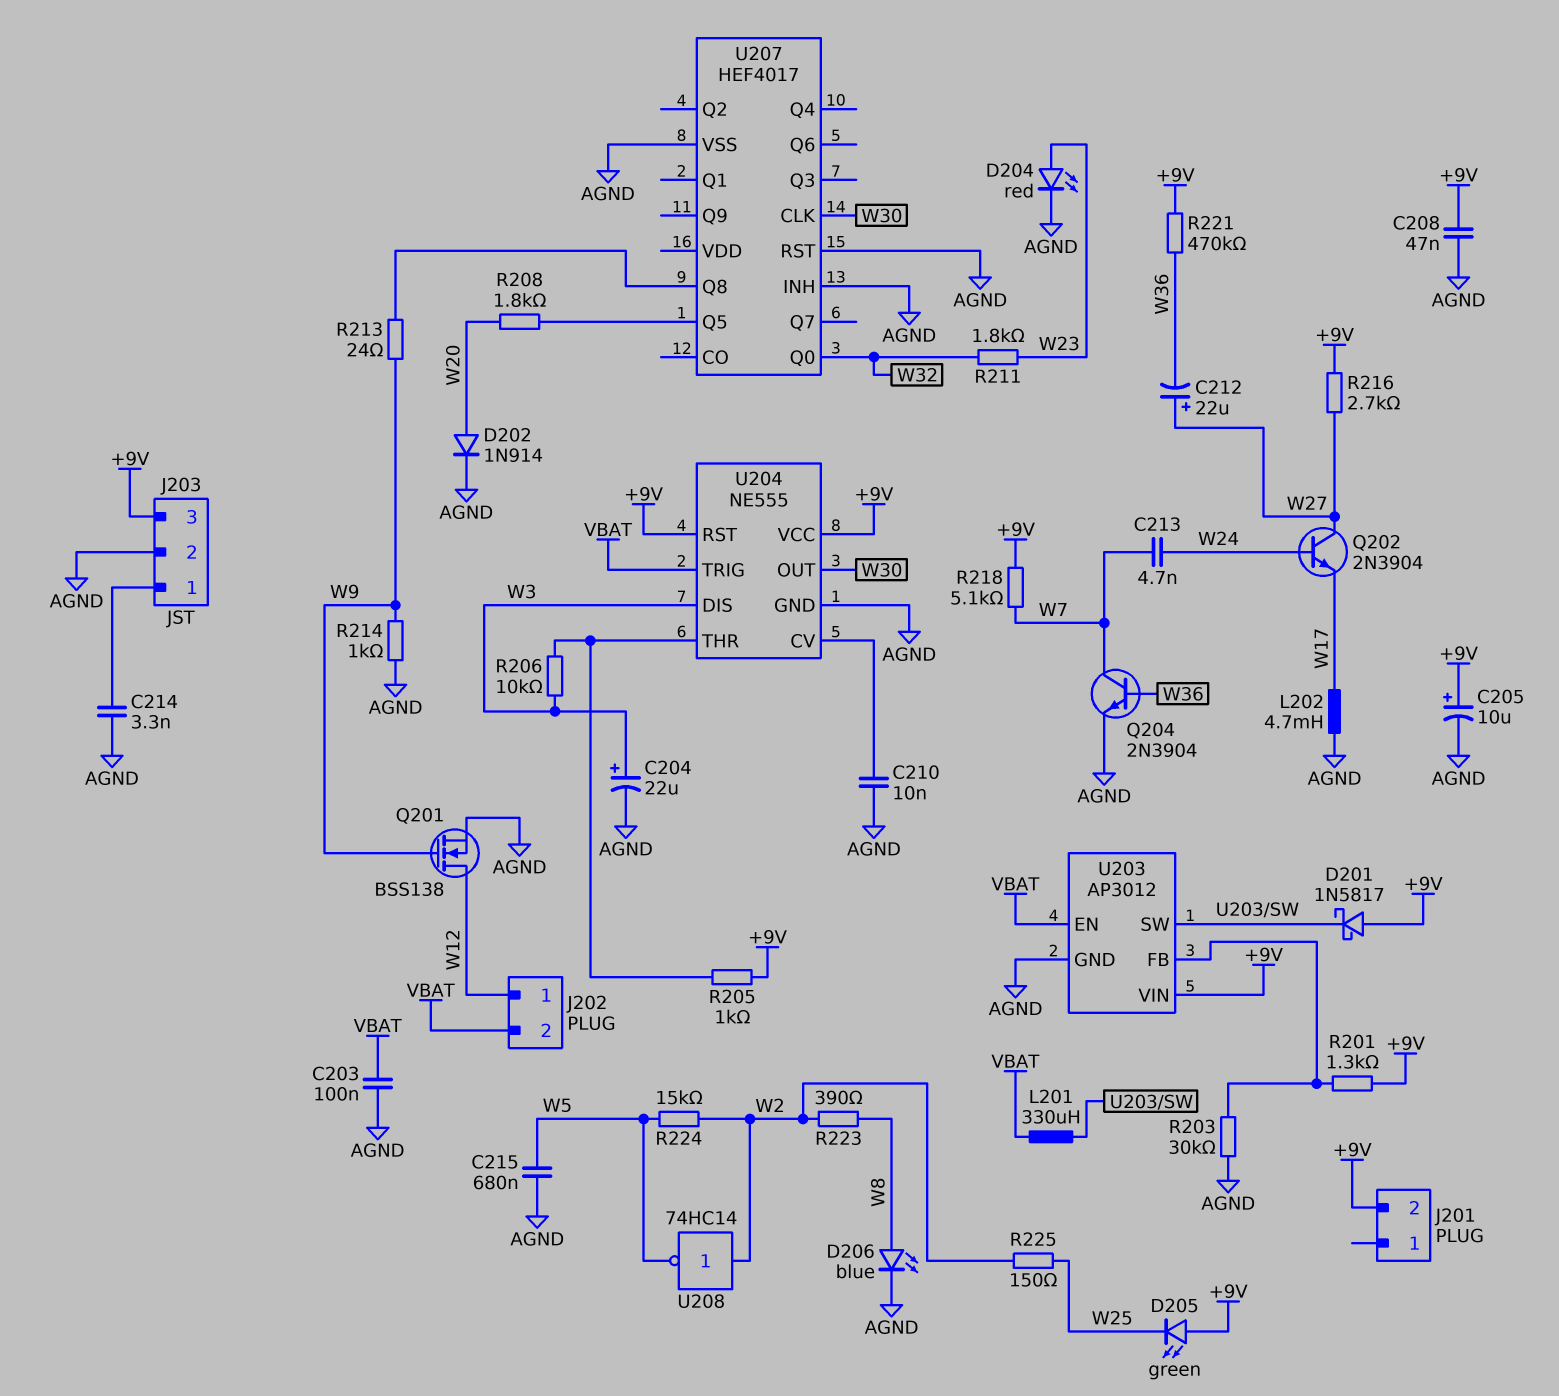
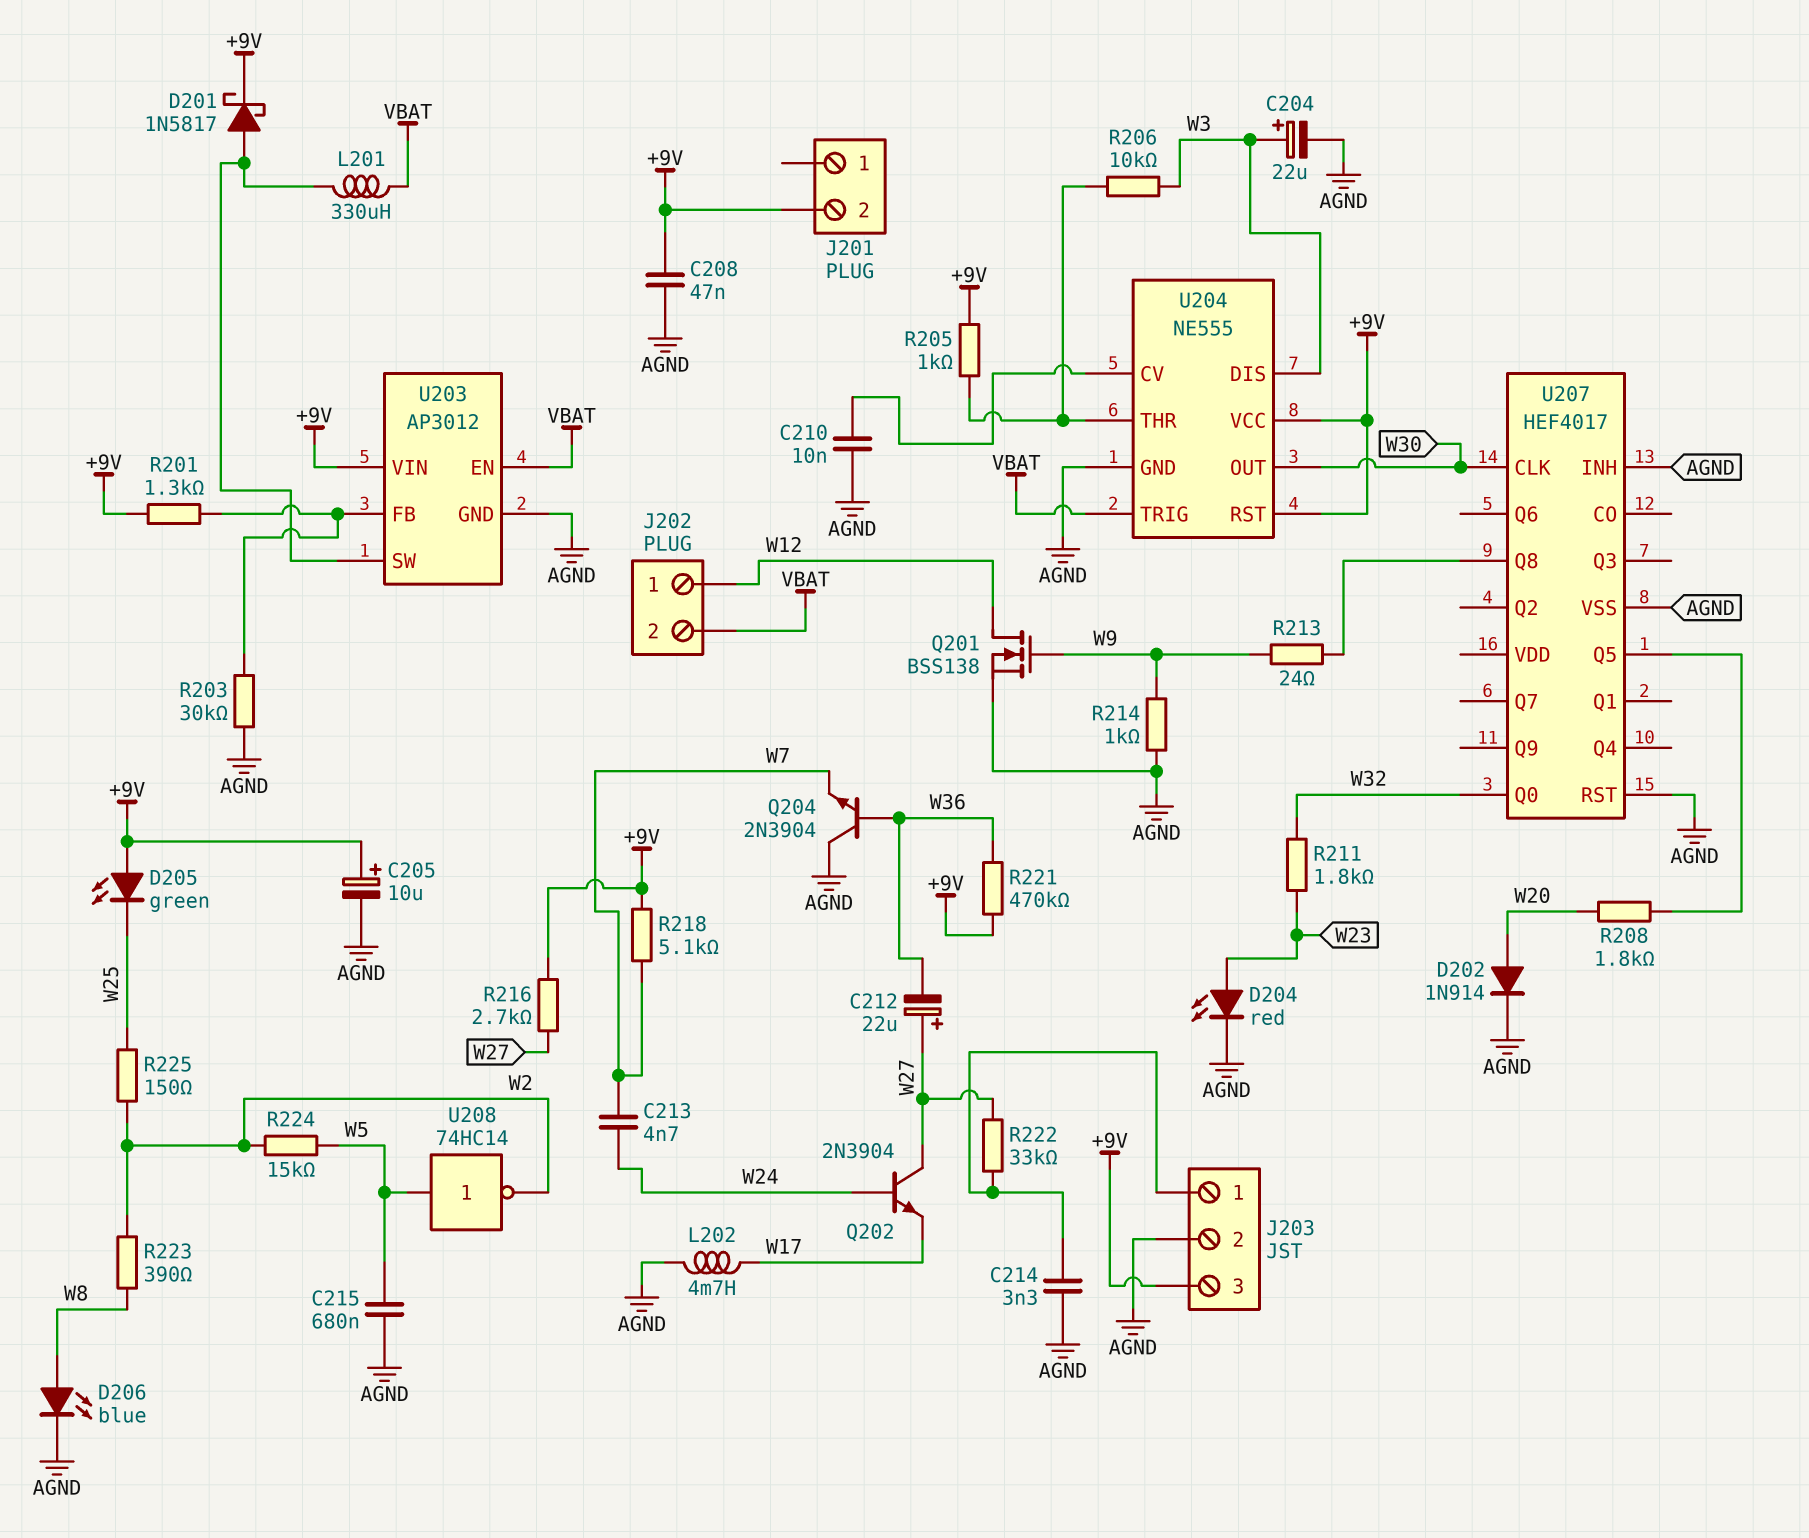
C203: 100nF (AGND, VBAT) -> none
D201: schottky 1N5817 (A +9V, K U203/SW) -> schottky 1N5817 (A U203/SW, K +9V)
Q204: NPN 2N3904 (B W36, C W7, E AGND) -> NPN 2N3904 (B W36, C AGND, E W7)
R222: none -> 33k (J203/1, W27)
U208: NOT 74HC14 (in W2, out W5) -> NOT 74HC14 (in W5, out W2)

